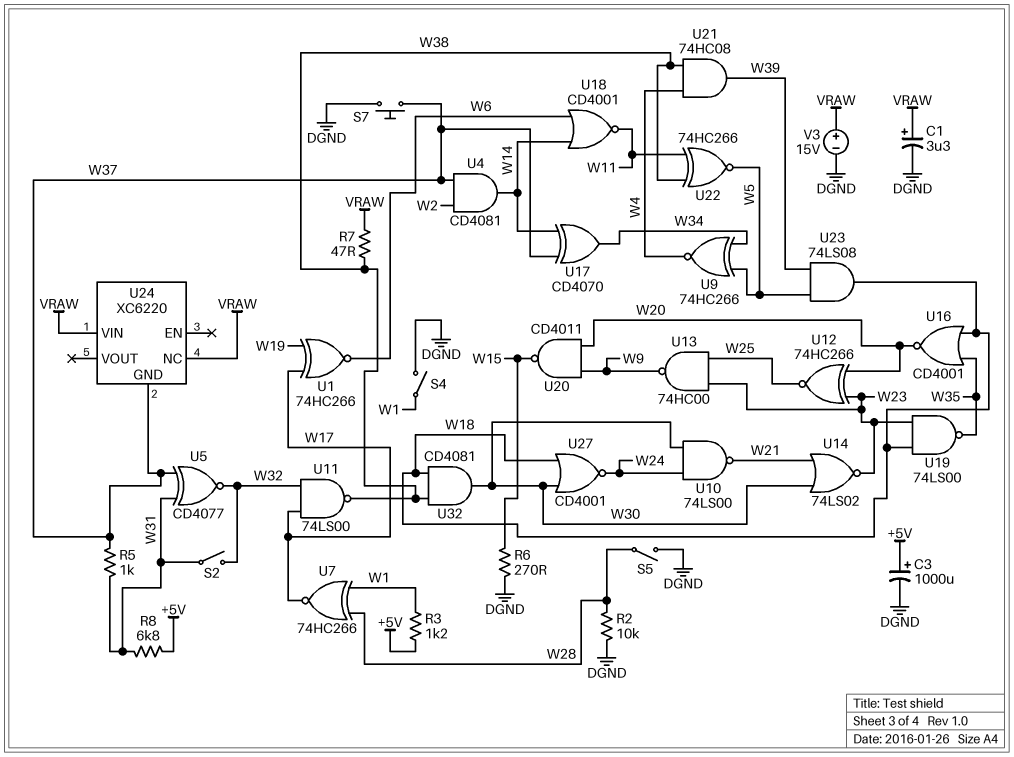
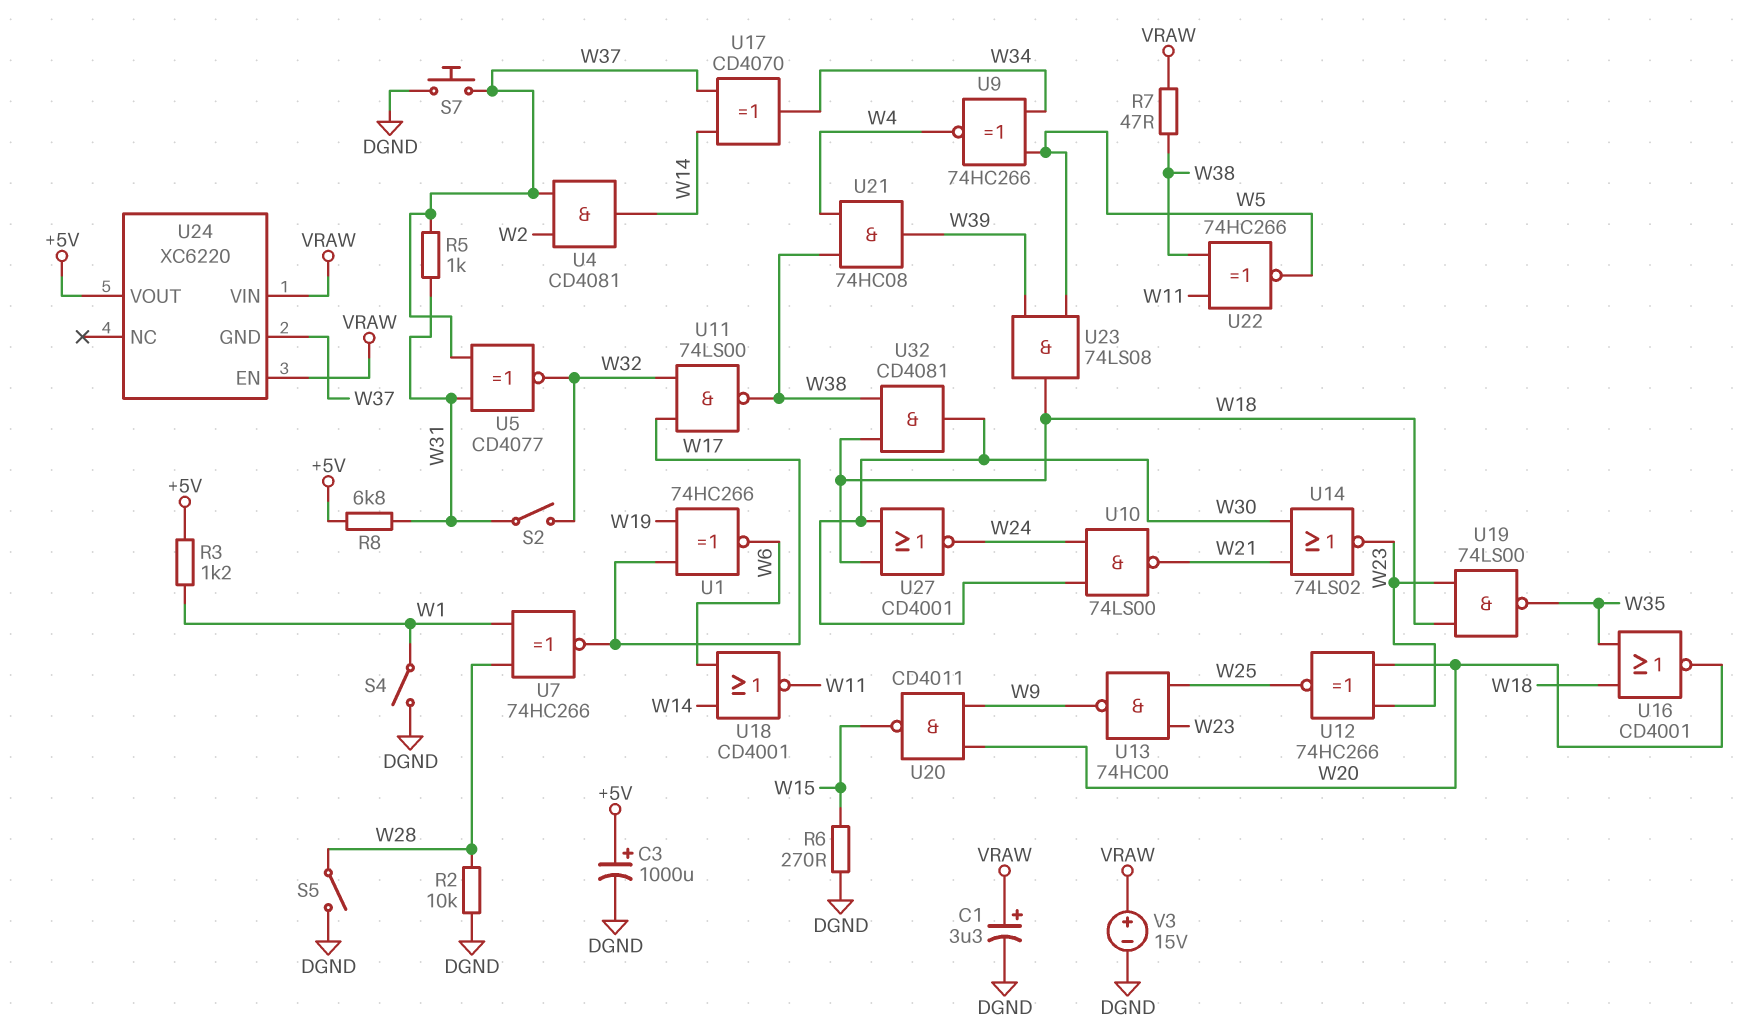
U24 pin EN: none -> VRAW
U24 pin NC: VRAW -> none
U24 pin VOUT: none -> +5V

